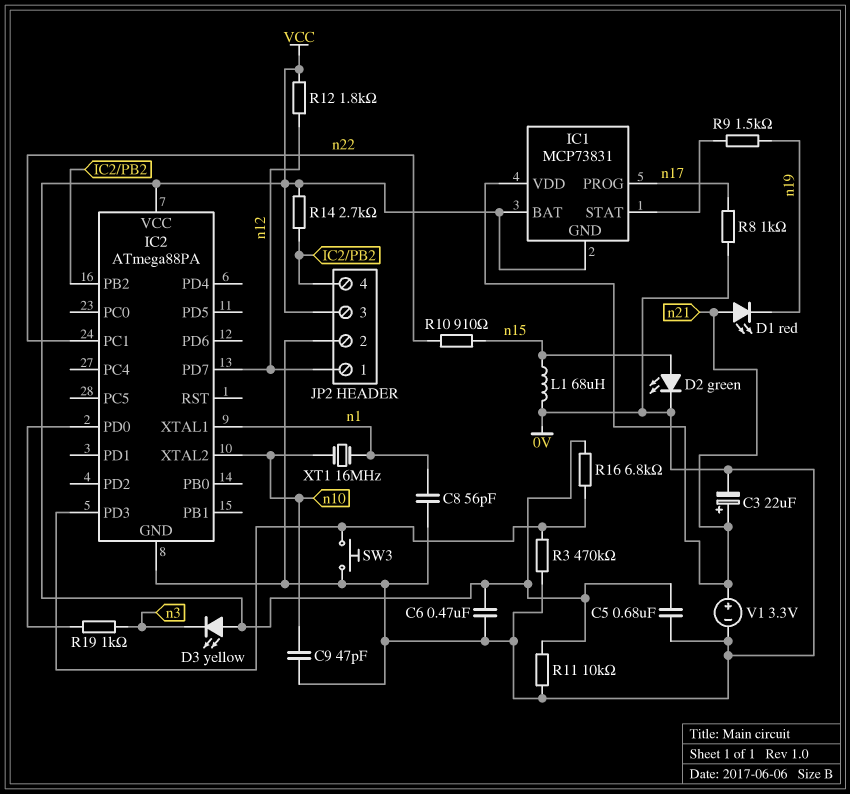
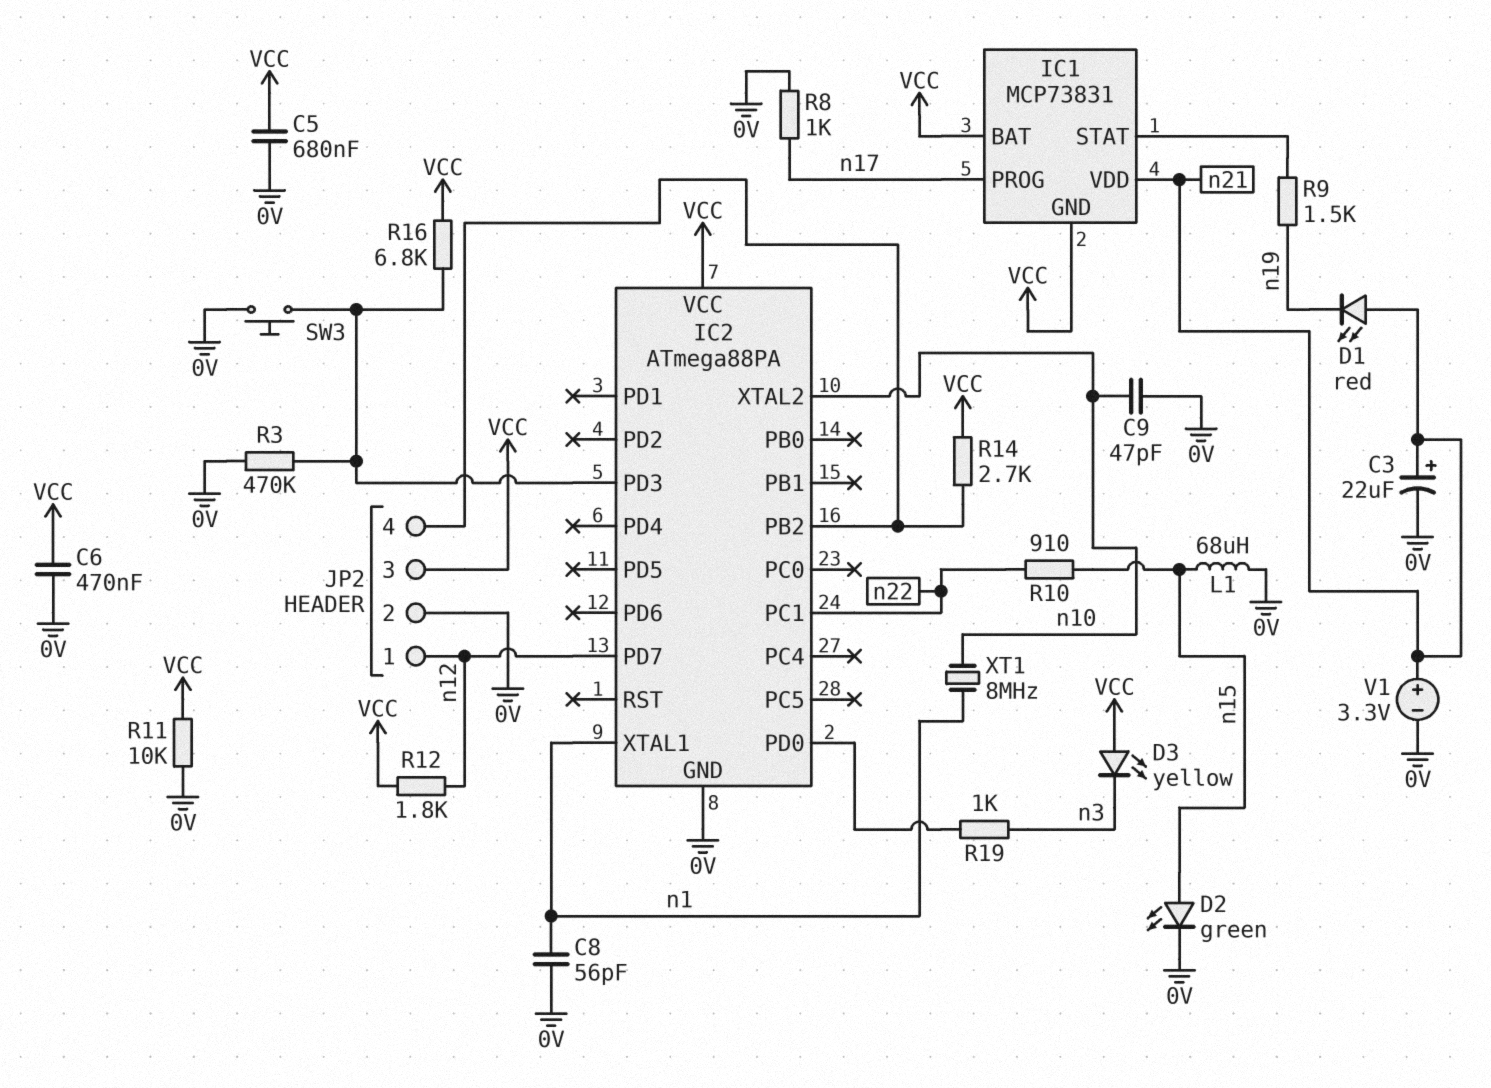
XT1: 16MHz (n1, n10) -> 8MHz (n1, n10)

